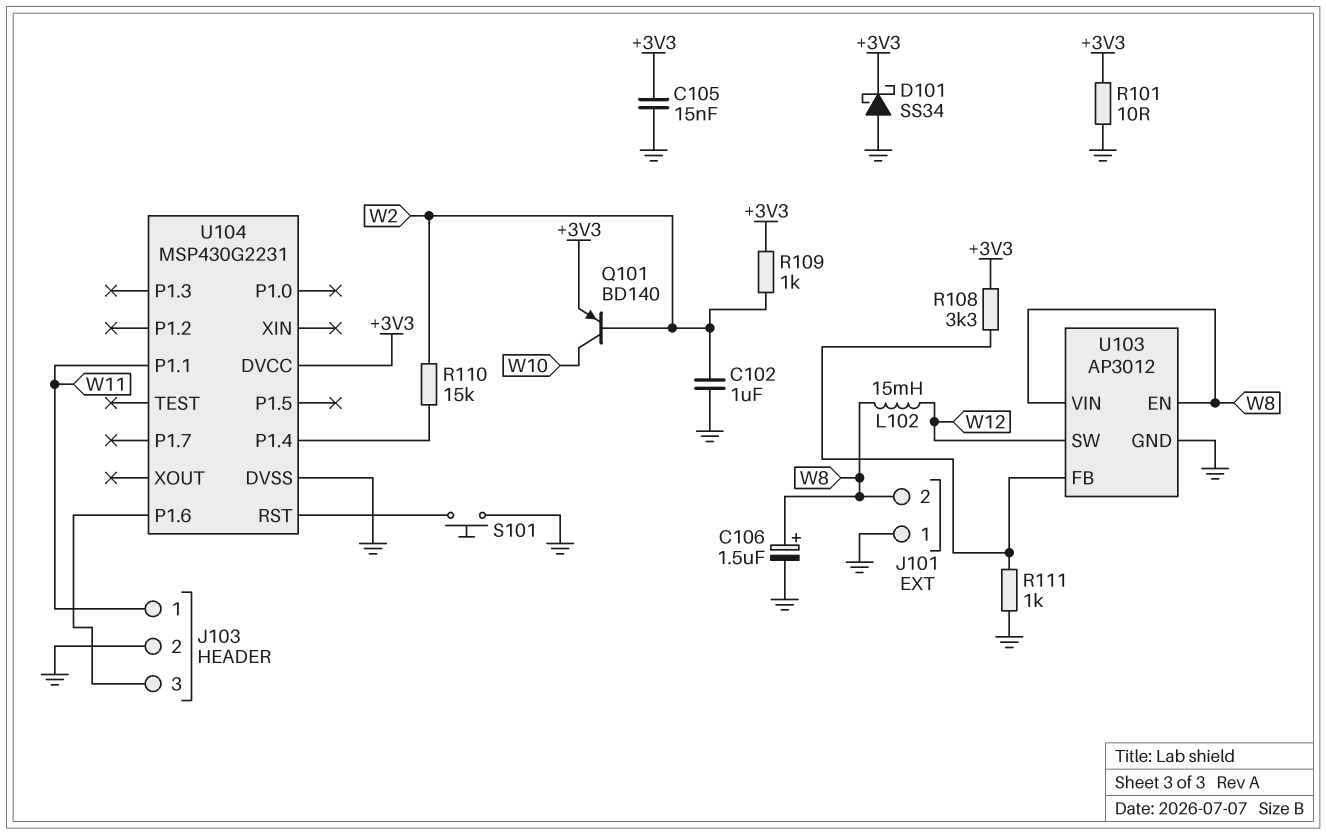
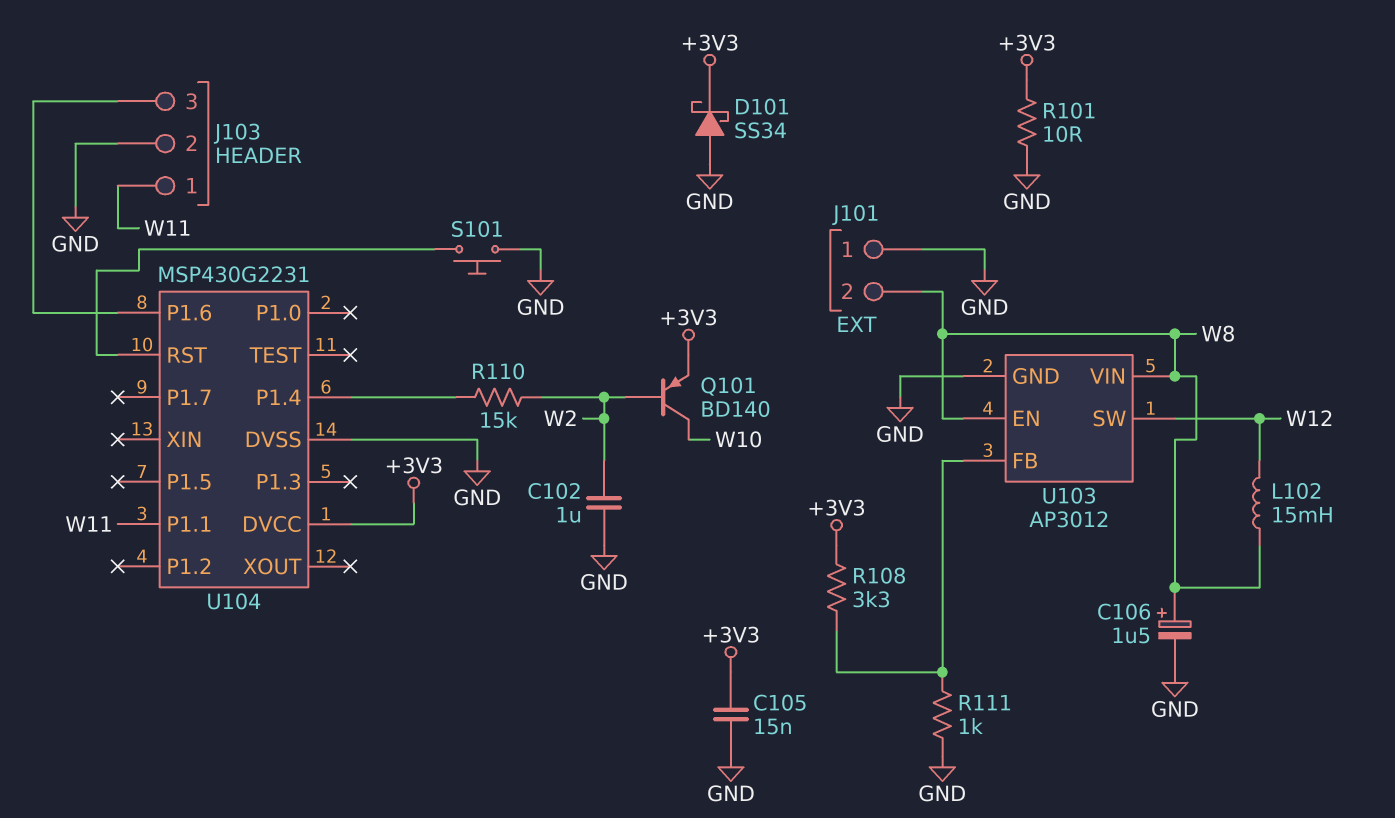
R109: 1k (+3V3, W2) -> none

